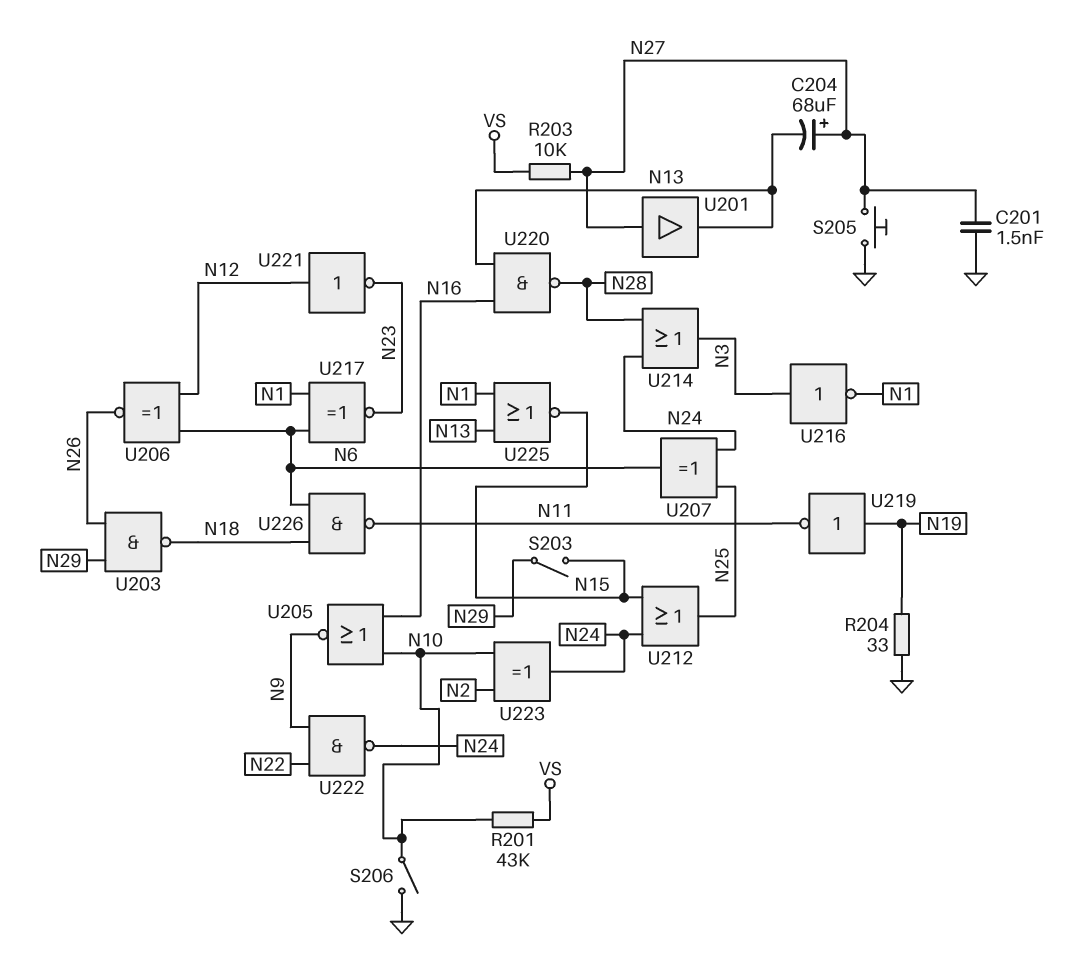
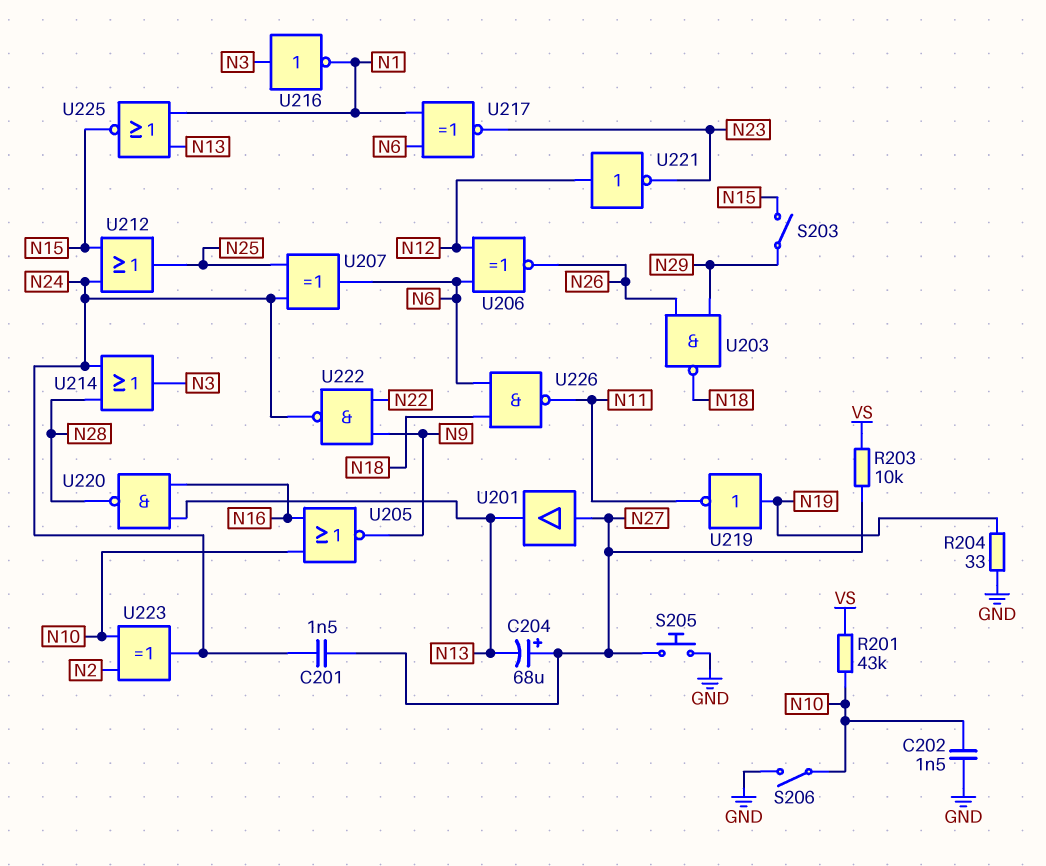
C201: 1.5nF (GND, N27) -> 1.5nF (N24, N27)
C202: none -> 1.5nF (GND, N10)

